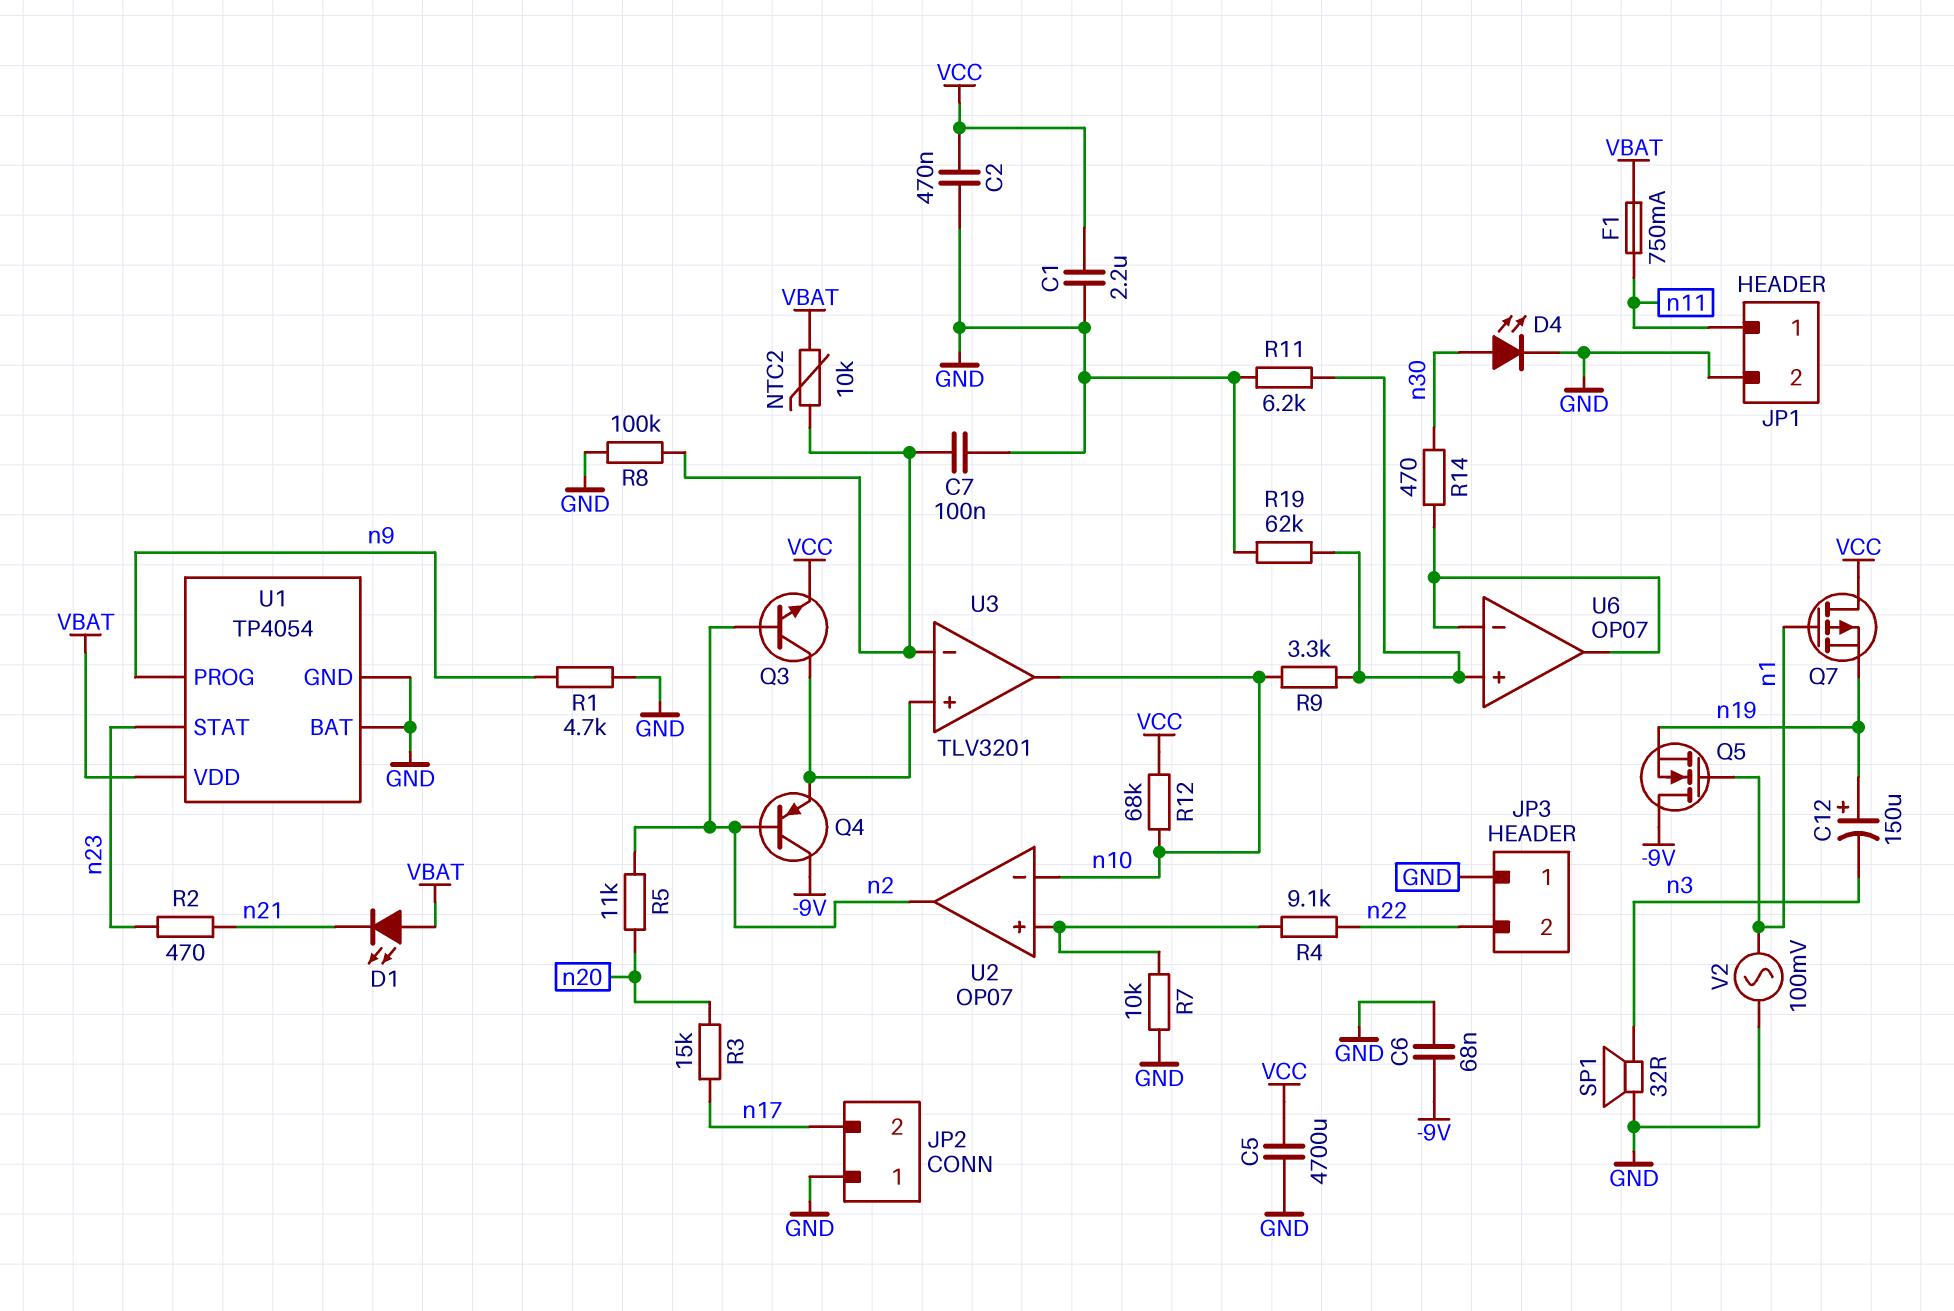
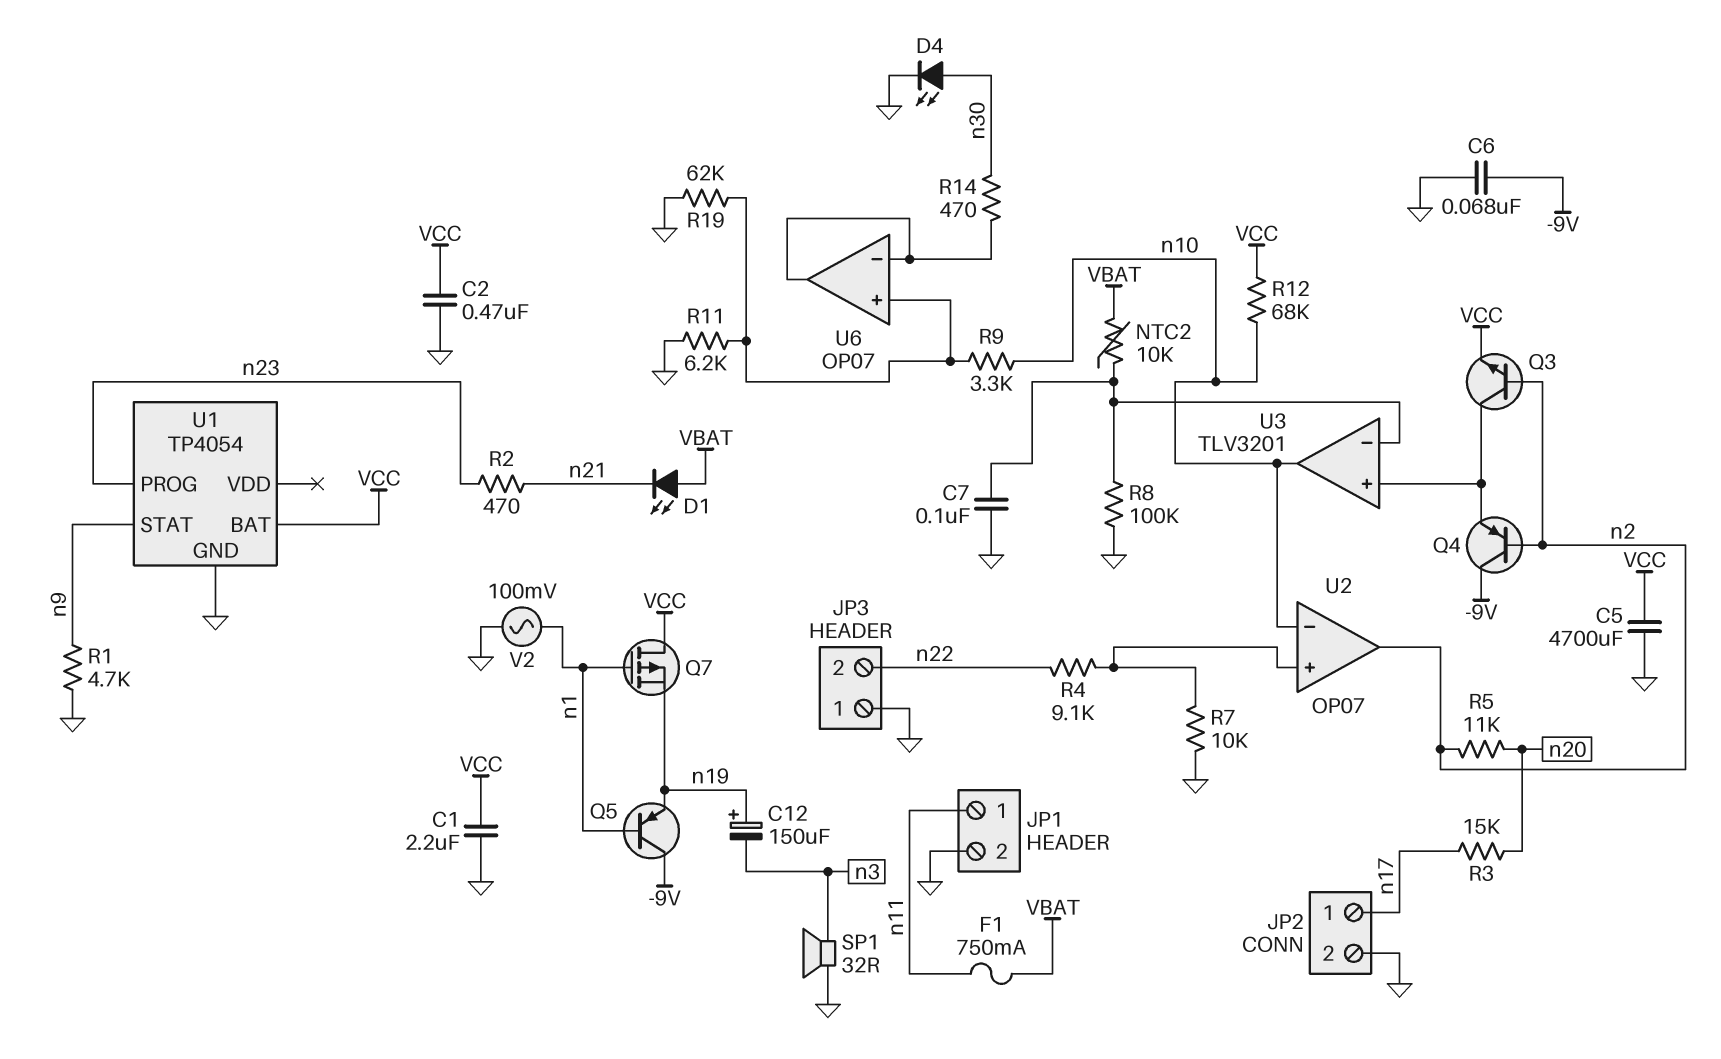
JP2 pin 1: GND -> n17
JP2 pin 2: n17 -> GND
Q5: NMOS (G n1, D -9V, S n19) -> PNP (B n1, C -9V, E n19)
U1 pin BAT: GND -> VCC
U1 pin PROG: n9 -> n23
U1 pin STAT: n23 -> n9
U1 pin VDD: VBAT -> none

